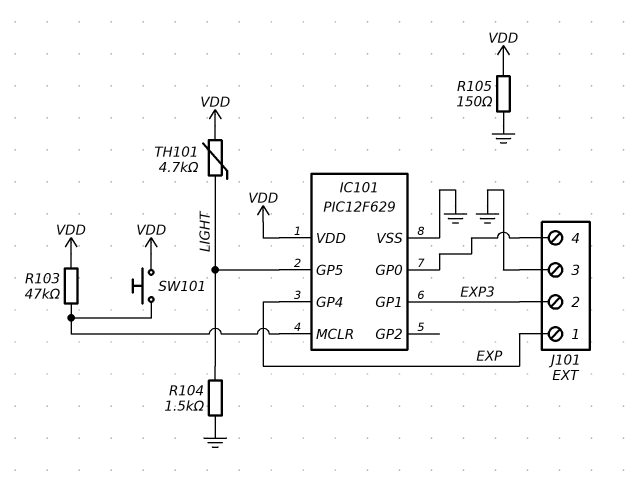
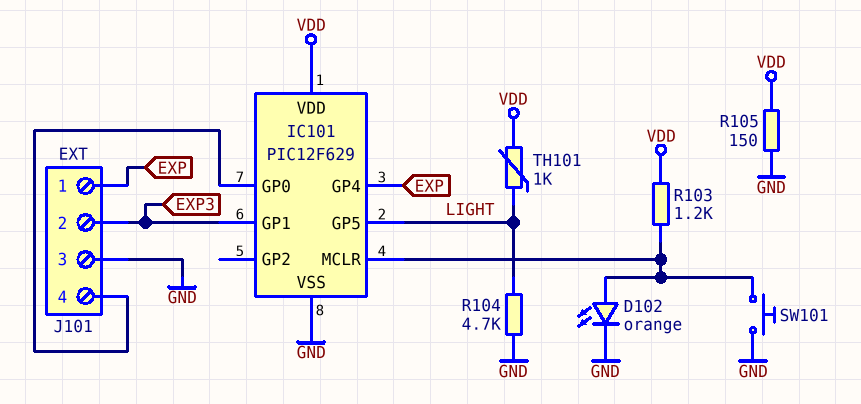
D102: none -> LED orange (A IC101/MCLR, K GND)
R103: 47k (IC101/MCLR, VDD) -> 1.2k (IC101/MCLR, VDD)
R104: 1.5k (GND, LIGHT) -> 4.7k (GND, LIGHT)
SW101: button (IC101/MCLR, VDD) -> button (GND, IC101/MCLR)
TH101: 4.7k (LIGHT, VDD) -> 1k (LIGHT, VDD)

